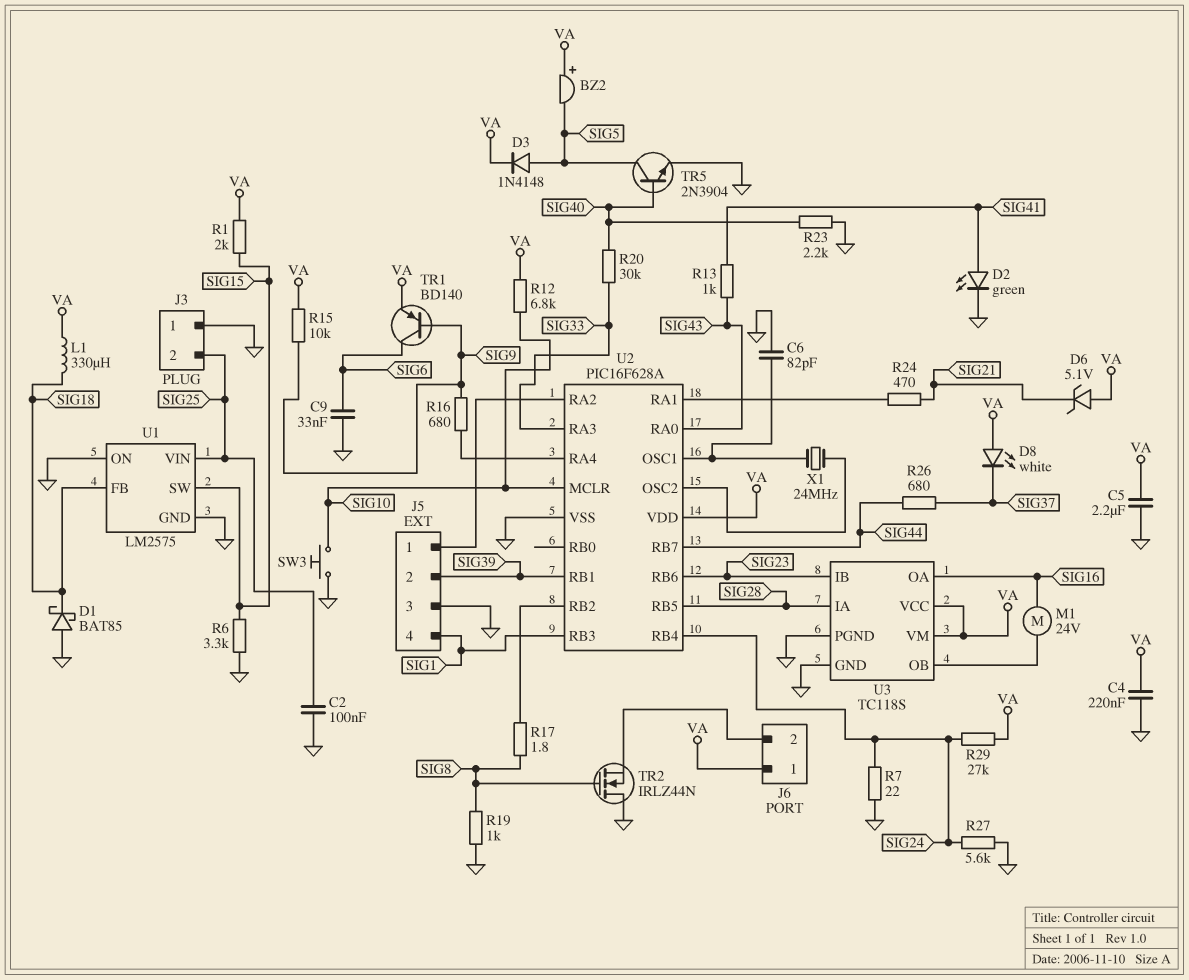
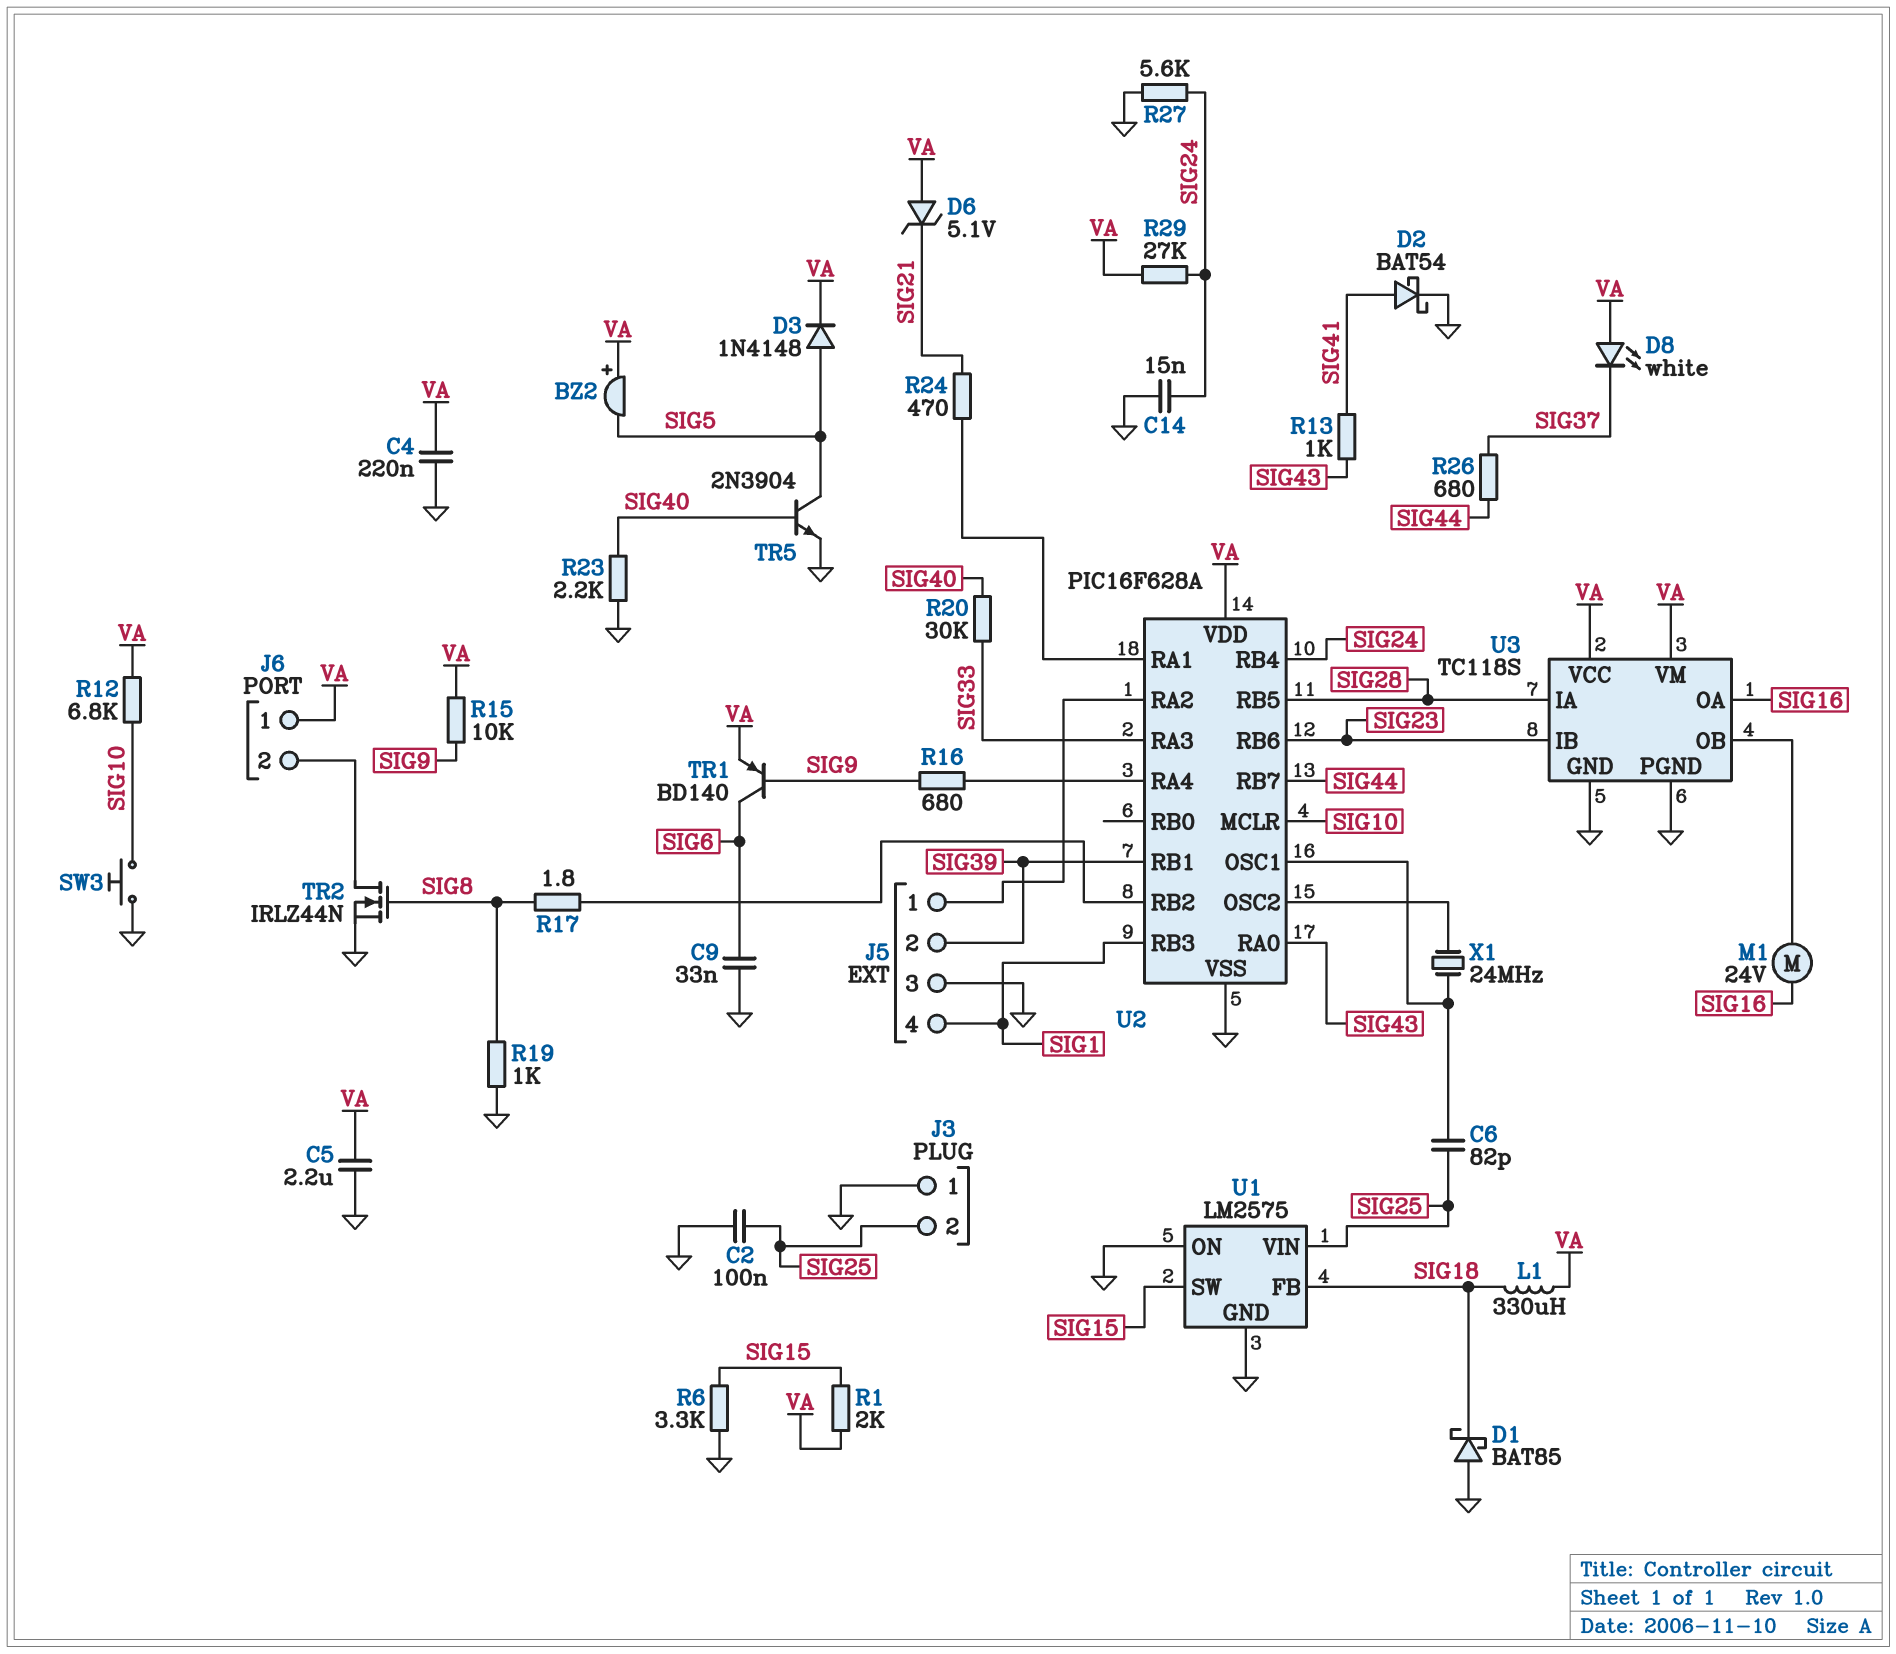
C6: 82pF (GND, U2/OSC1) -> 82pF (SIG25, U2/OSC1)
C14: none -> 15nF (GND, SIG24)
D2: LED green (A SIG41, K GND) -> schottky BAT54 (A SIG41, K GND)
R7: 22 (GND, SIG24) -> none
TR2: NMOS IRLZ44N (G SIG8, D GND, S J6/2) -> NMOS IRLZ44N (G SIG8, D J6/2, S GND)

